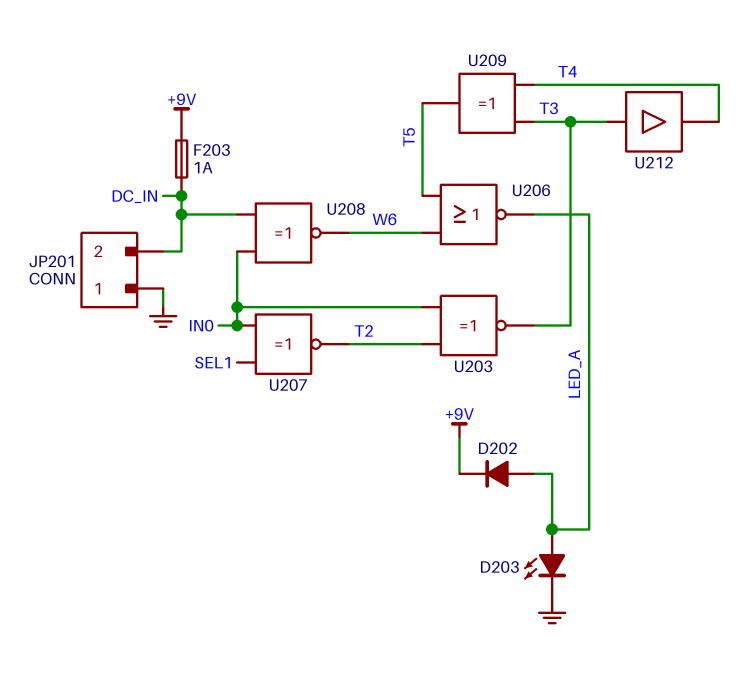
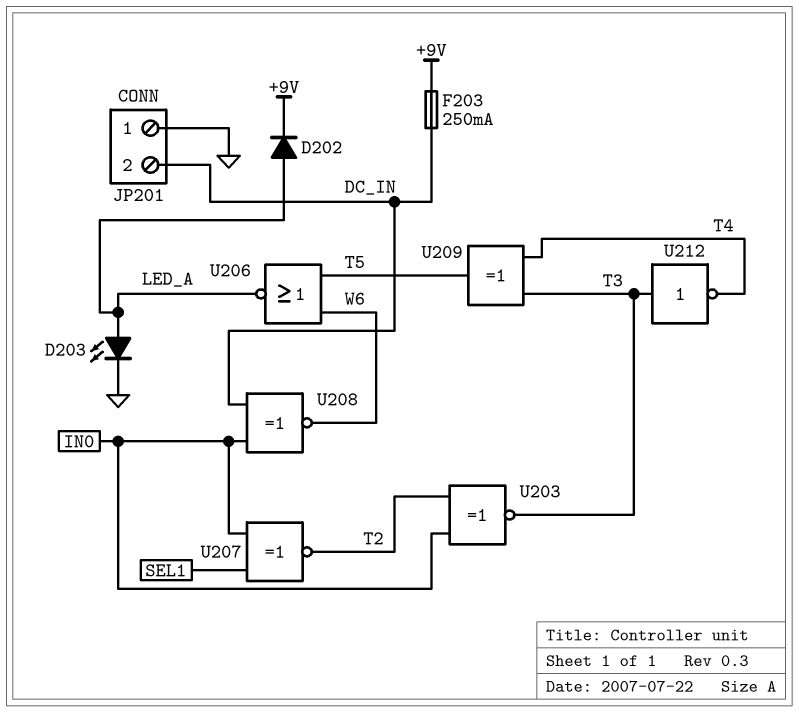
F203: 1A (+9V, DC_IN) -> 250mA (+9V, DC_IN)
U212: buffer (in T3, out T4) -> NOT (in T3, out T4)

